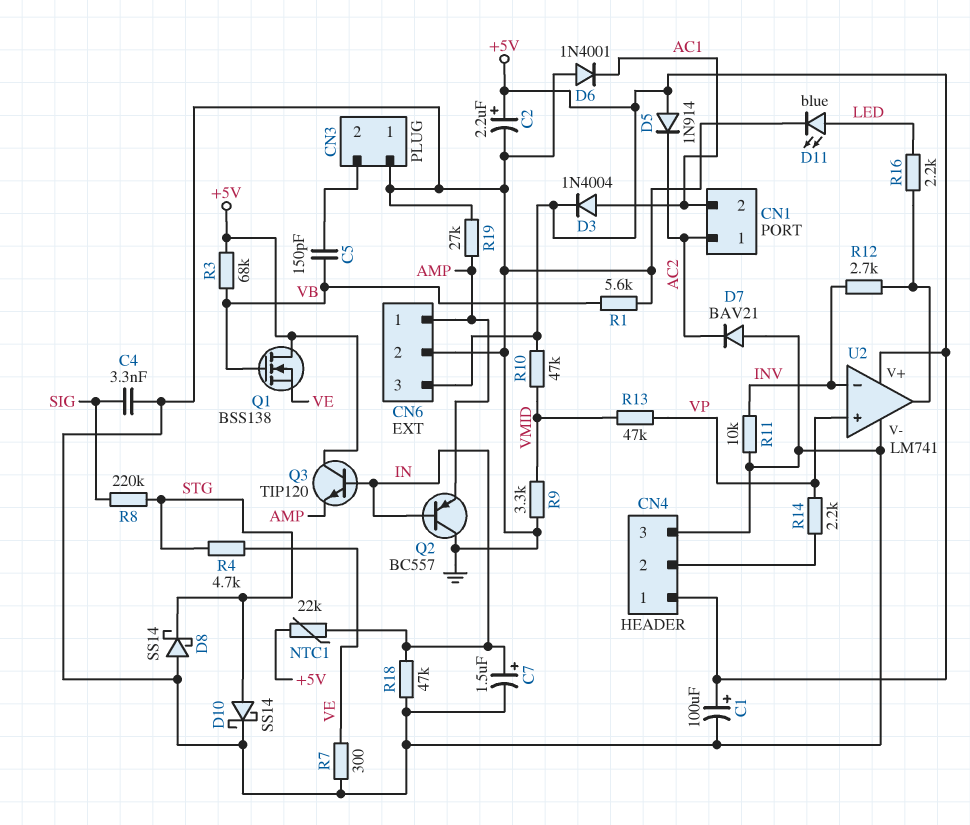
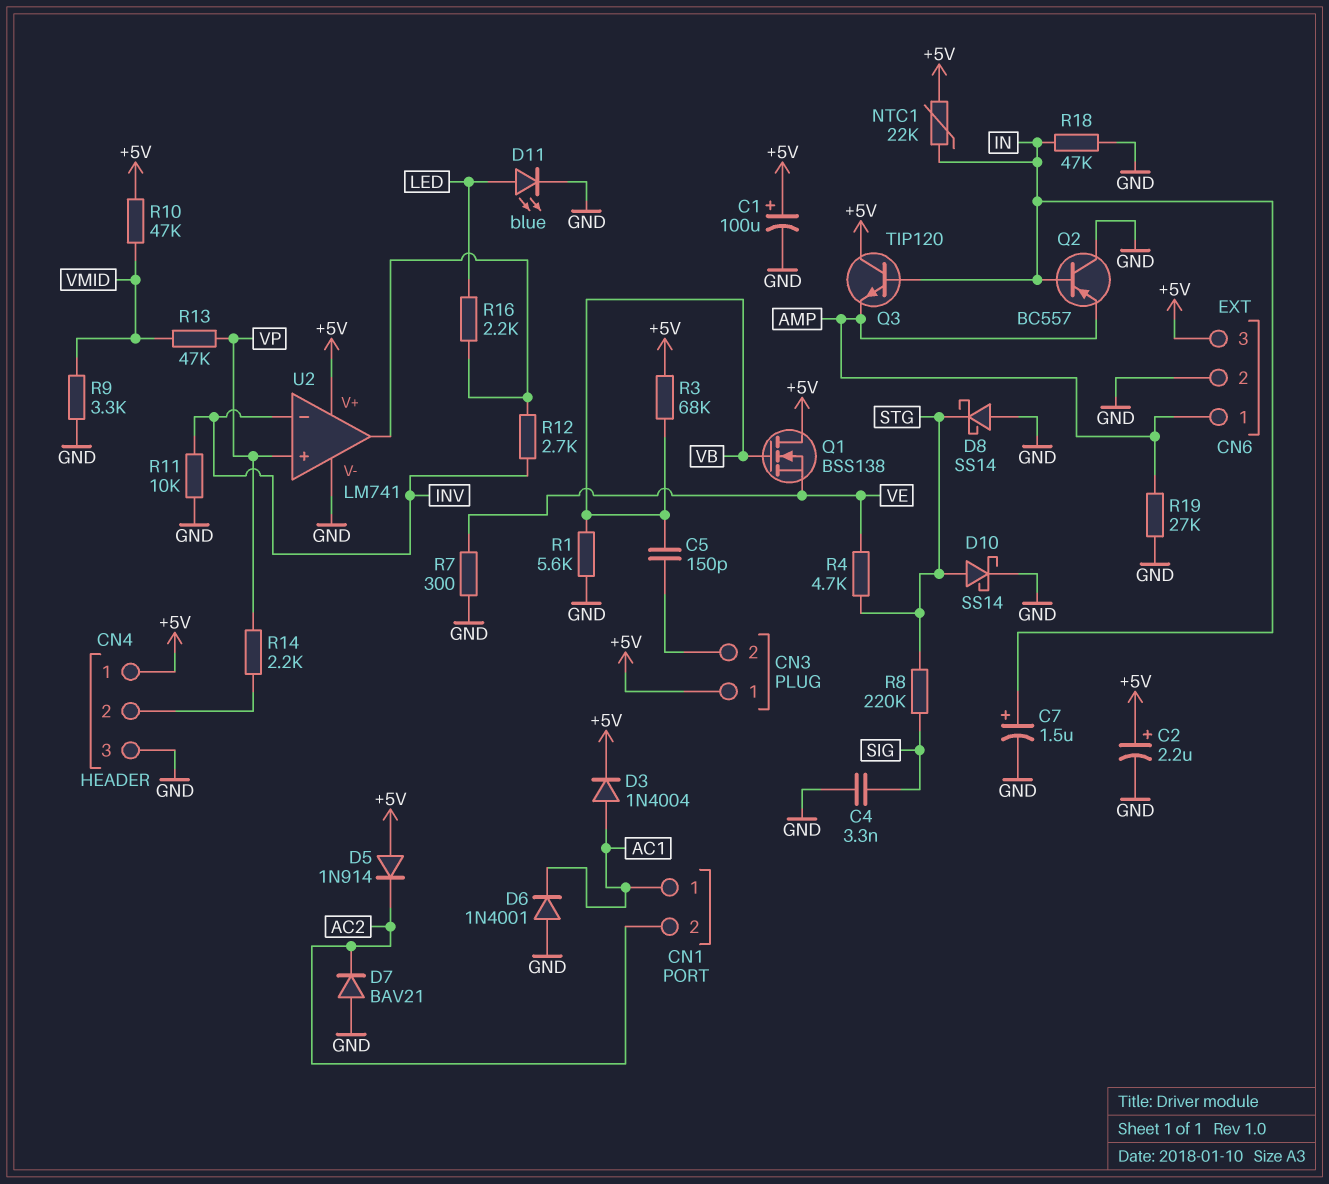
CN1 pin 1: AC2 -> AC1
CN1 pin 2: AC1 -> AC2
CN3 pin 1: GND -> +5V

